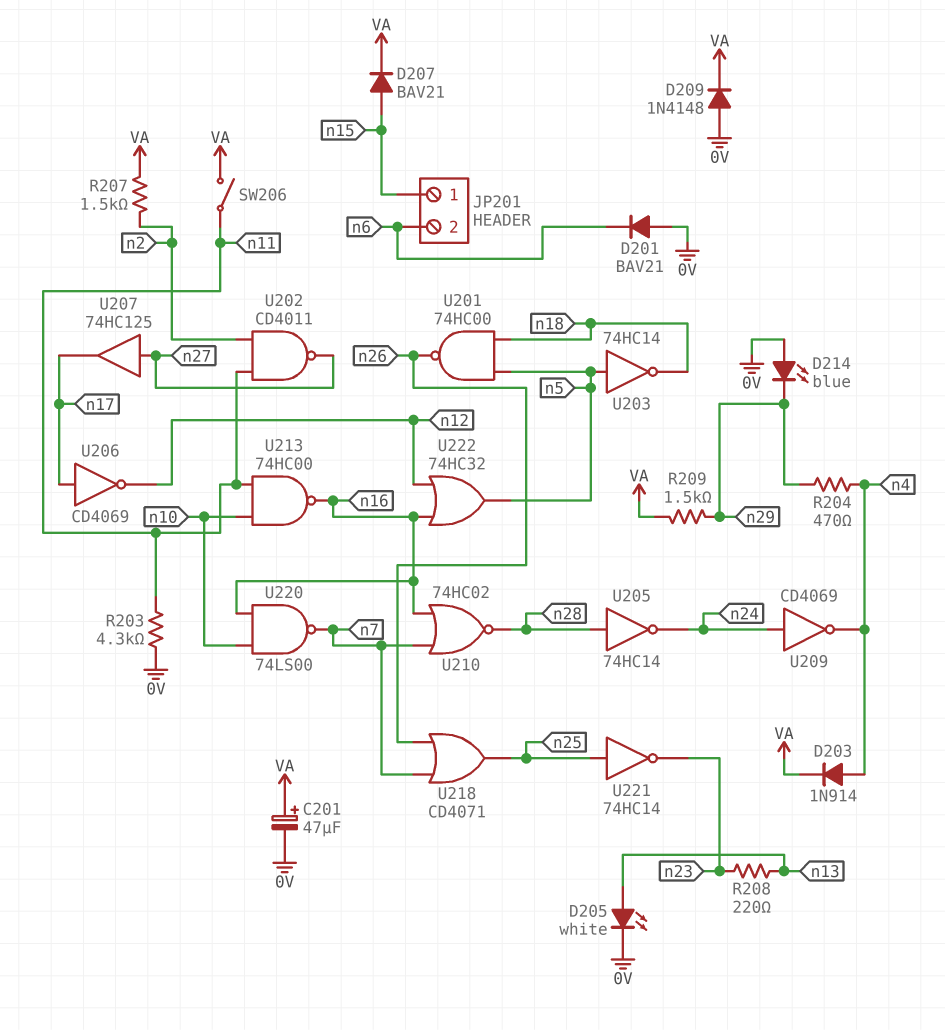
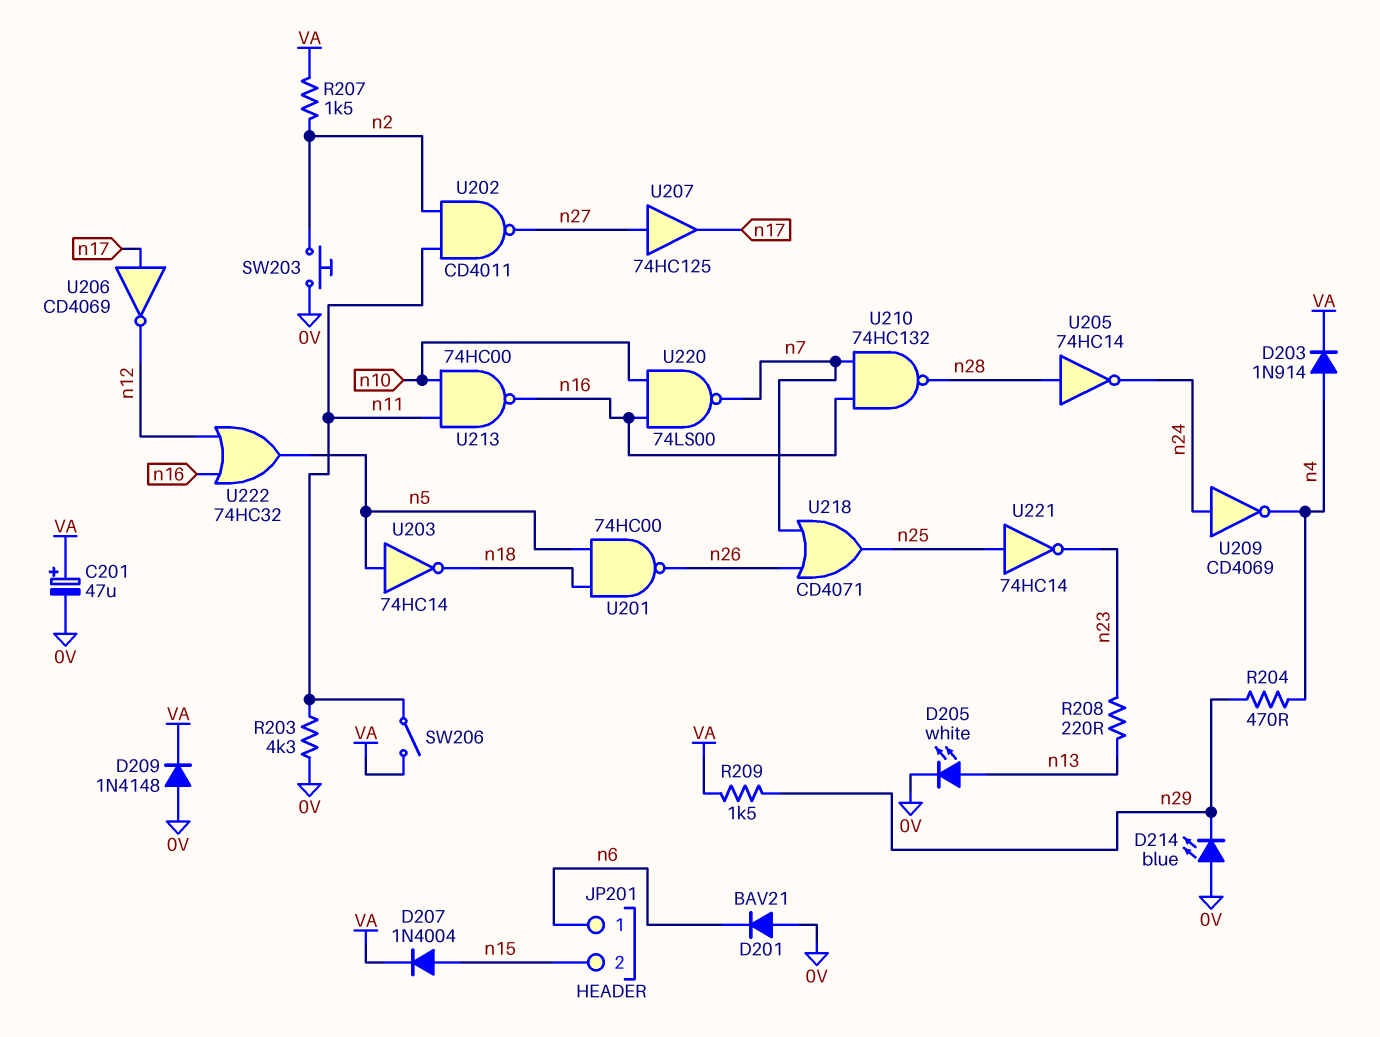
D207: diode BAV21 (A n15, K VA) -> diode 1N4004 (A n15, K VA)
JP201 pin 1: n15 -> n6
JP201 pin 2: n6 -> n15
SW203: none -> button (0V, n2)
U210: NOR 74HC02 (in n7, in n16, out n28) -> NAND 74HC132 (in n7, in n16, out n28)

